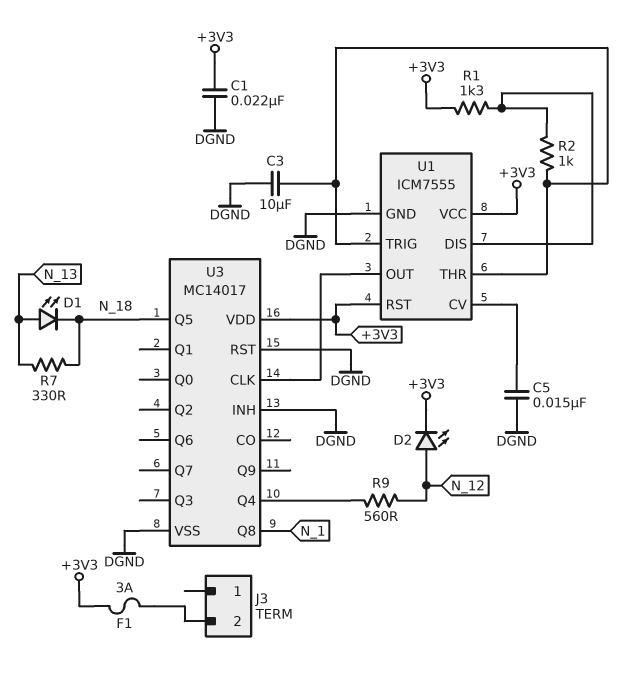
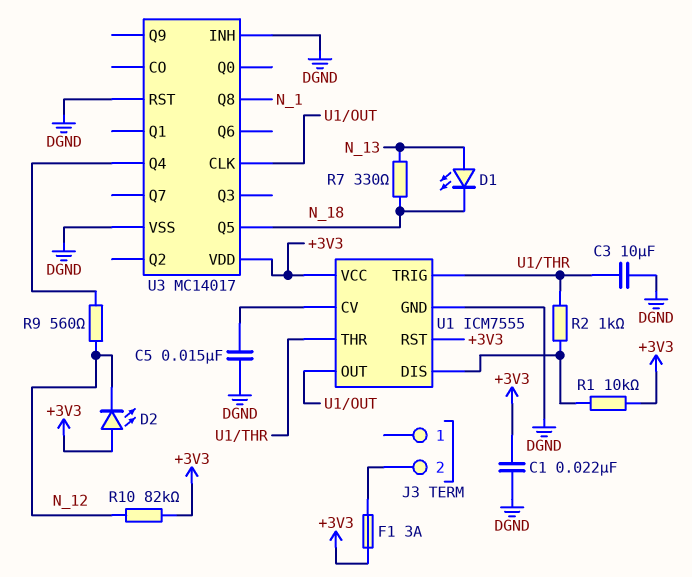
D2: LED (A N_12, K +3V3) -> LED (A +3V3, K N_12)
R1: 1.3k (+3V3, U1/DIS) -> 10k (+3V3, U1/DIS)
R10: none -> 82k (+3V3, N_12)

